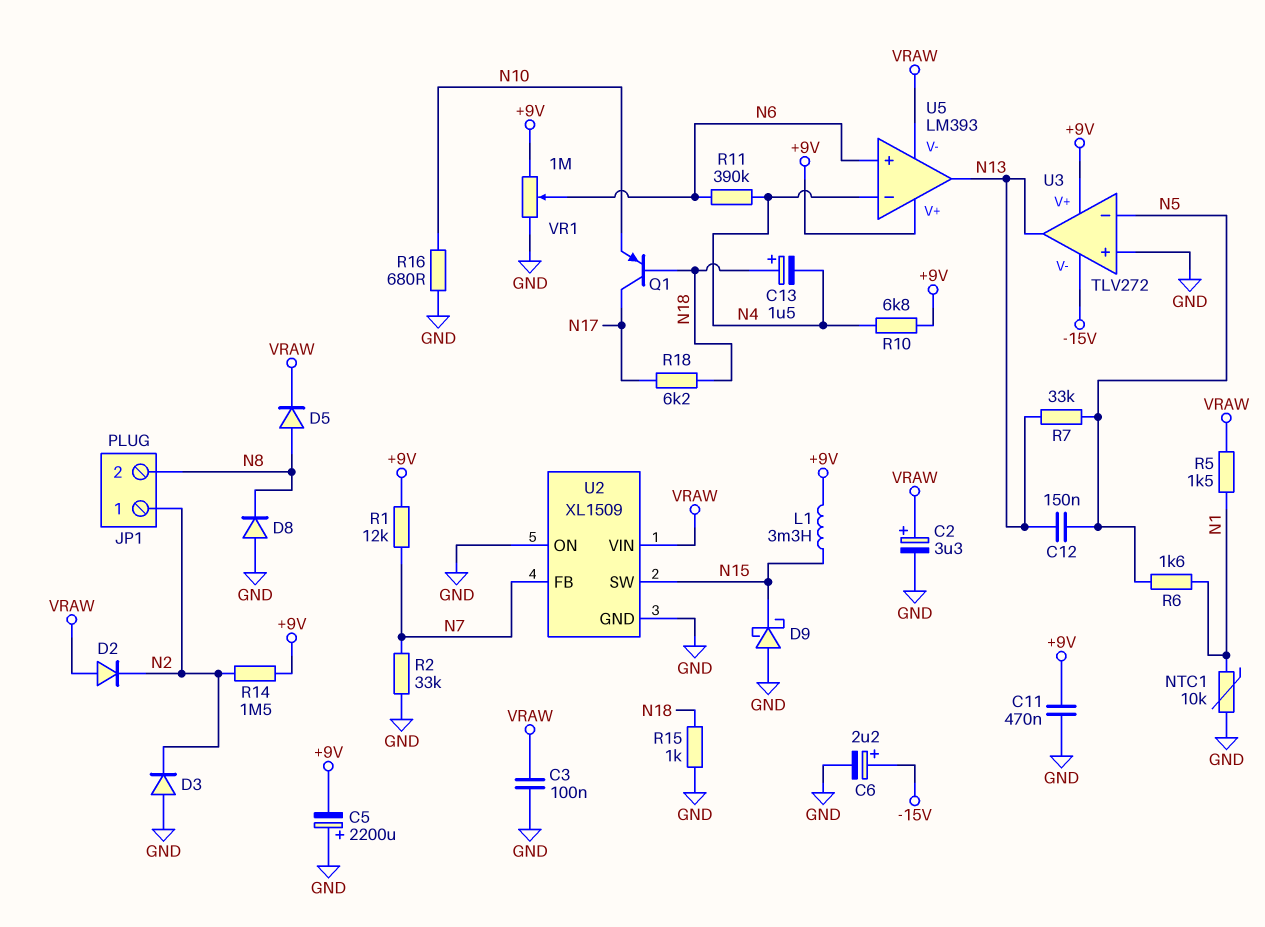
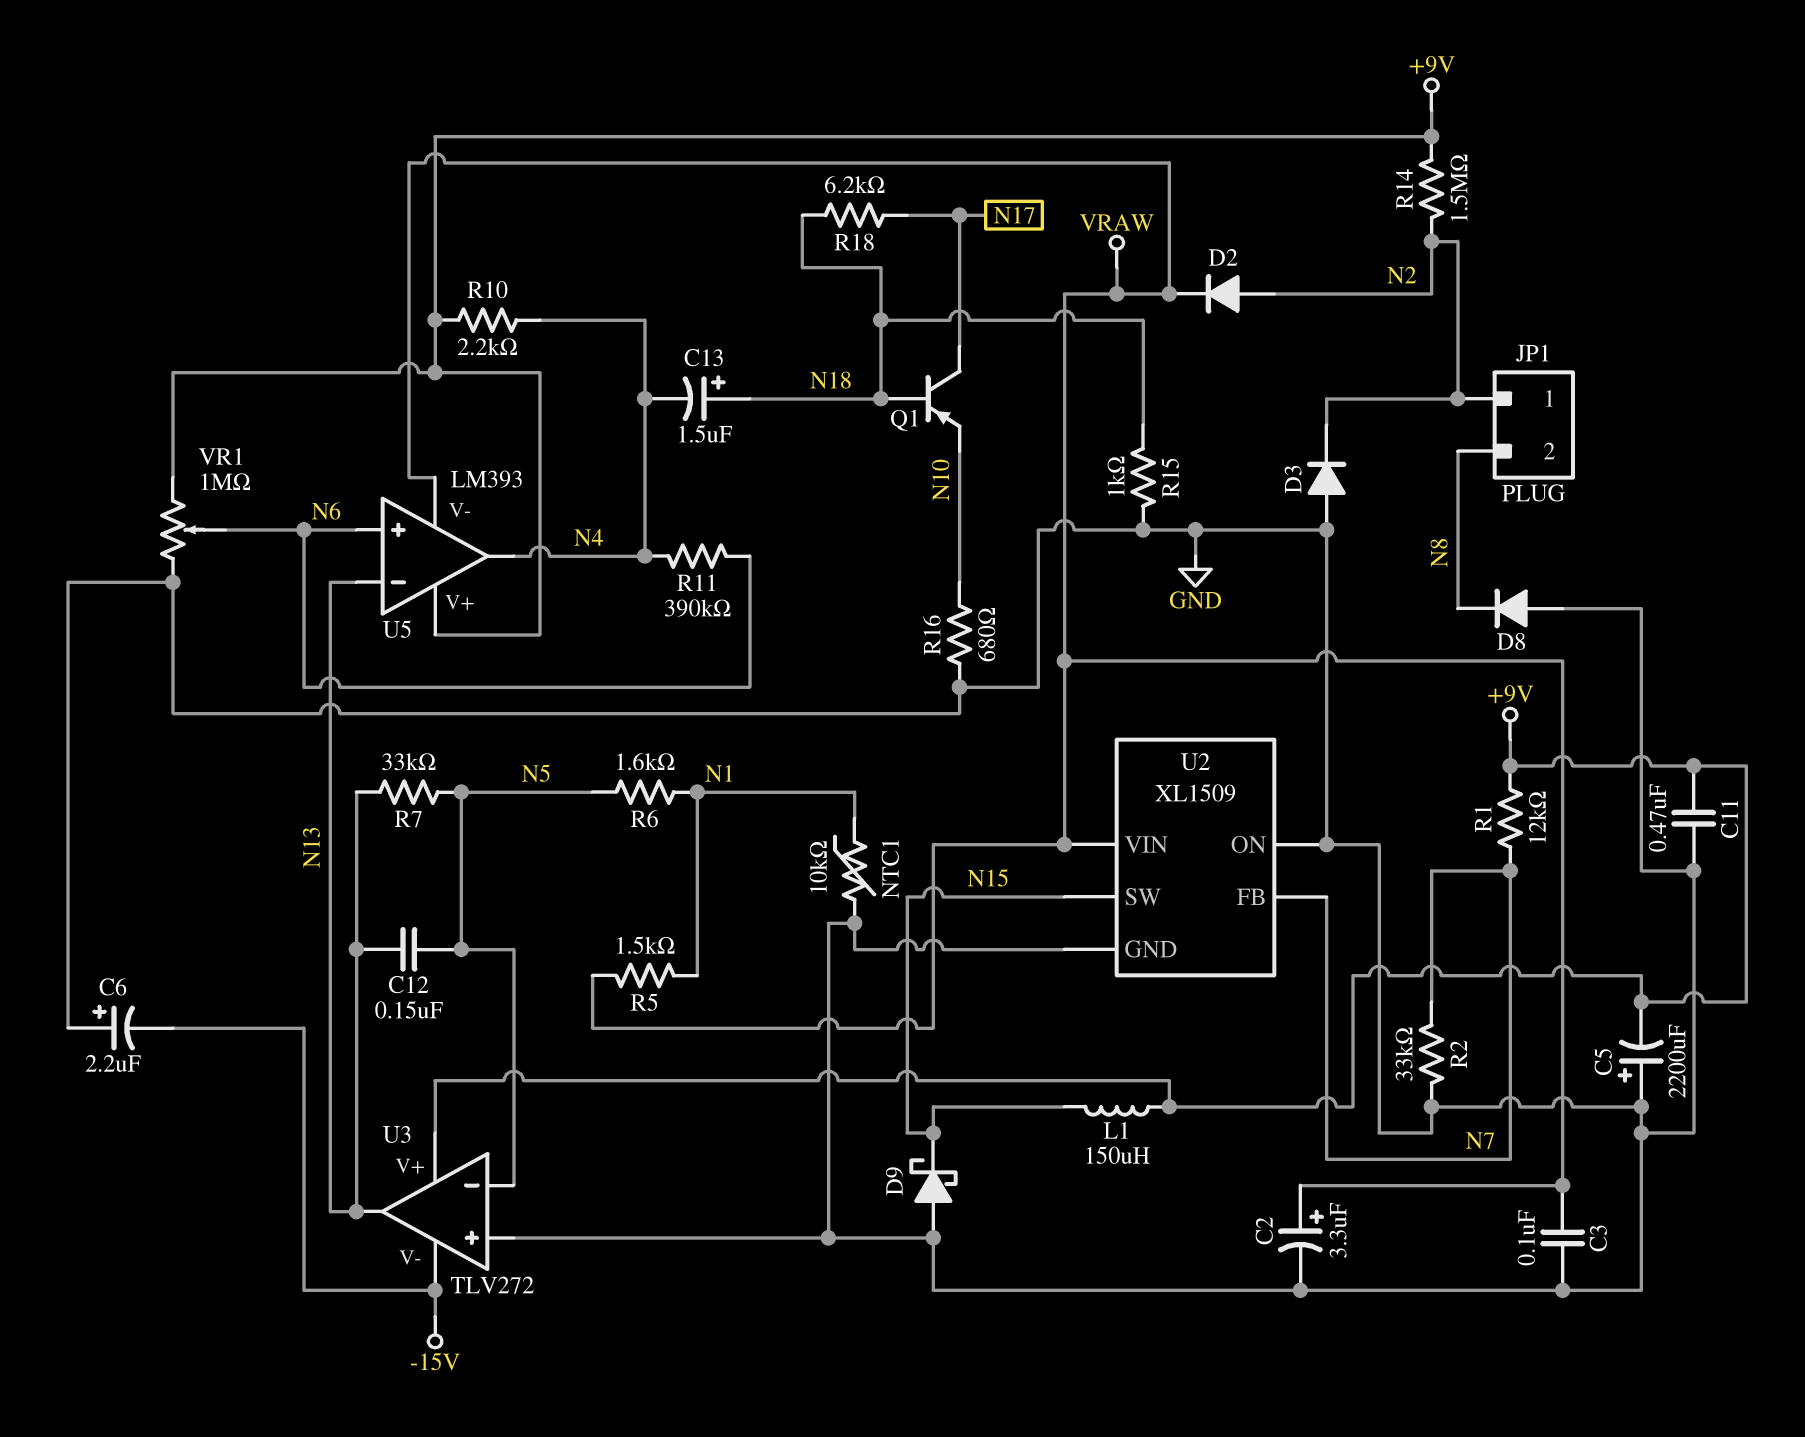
C6: 2.2uF (plus -15V, minus GND) -> 2.2uF (plus GND, minus -15V)
D2: diode (A VRAW, K N2) -> diode (A N2, K VRAW)
D5: diode (A N8, K VRAW) -> none
L1: 3.3mH (+9V, N15) -> 150uH (+9V, N15)
R10: 6.8k (+9V, N4) -> 2.2k (+9V, N4)
U5 pin in-: N4 -> N13
U5 pin out: N13 -> N4

